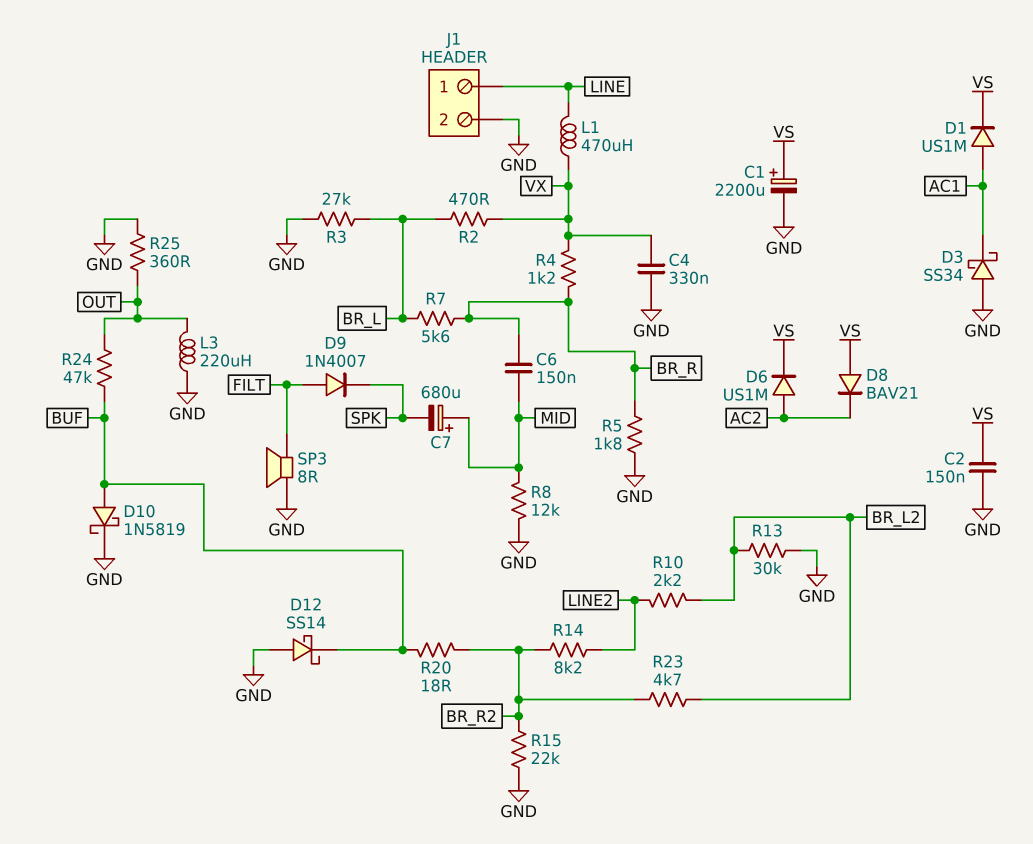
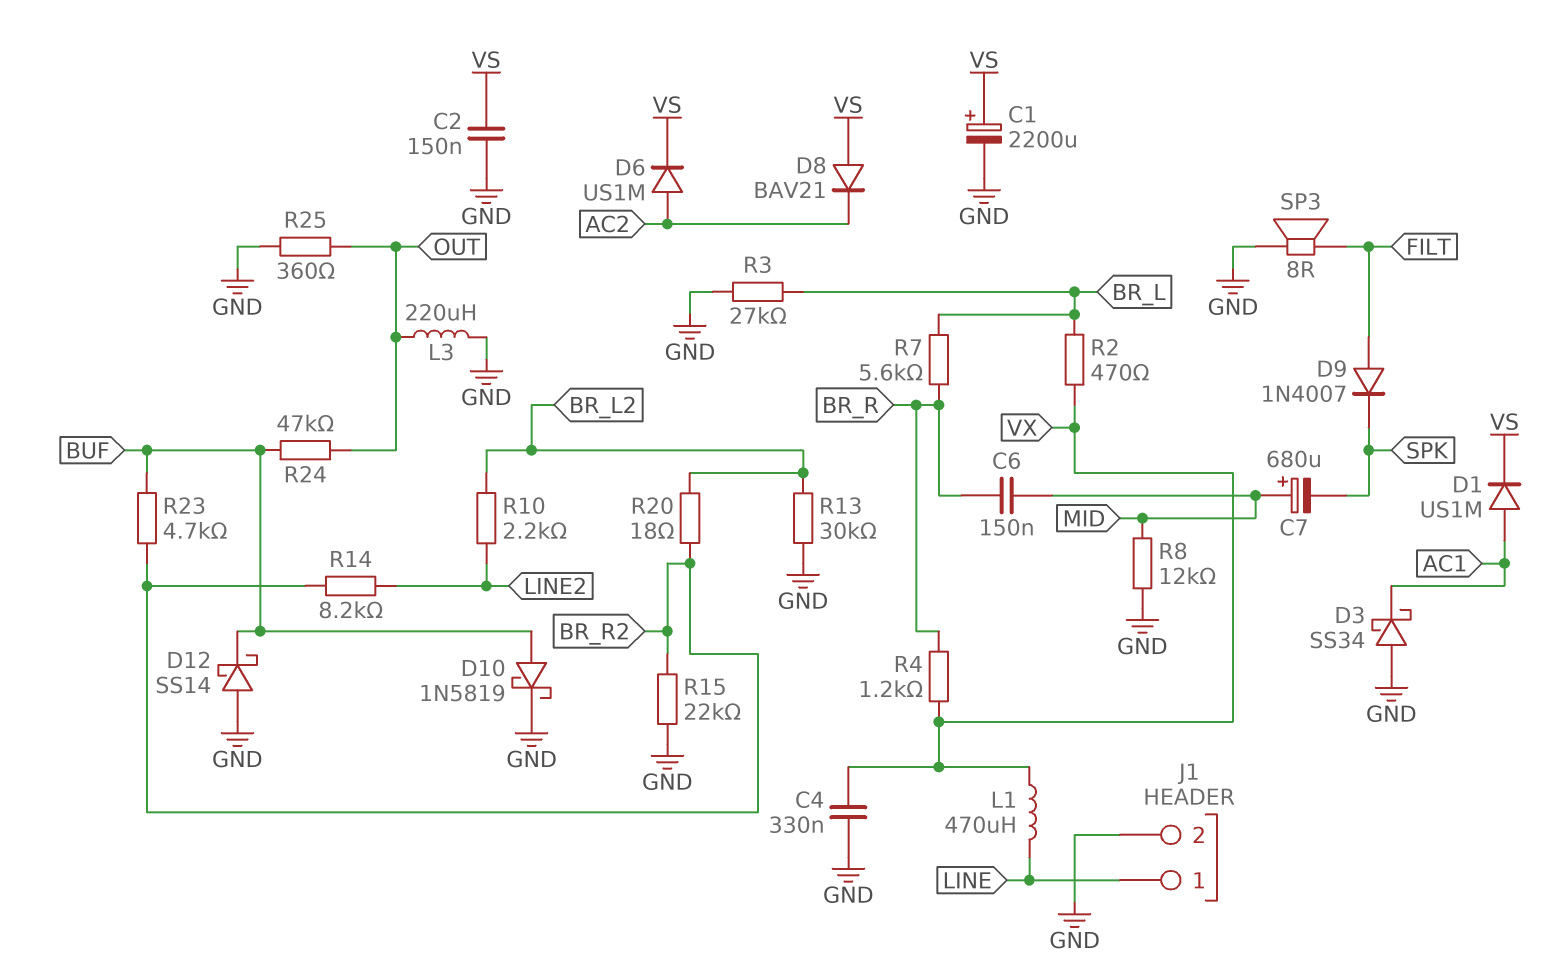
R5: 1.8k (BR_R, GND) -> none
R20: 18 (BR_R2, BUF) -> 18 (BR_L2, BR_R2)
R23: 4.7k (BR_L2, BR_R2) -> 4.7k (BR_R2, BUF)

